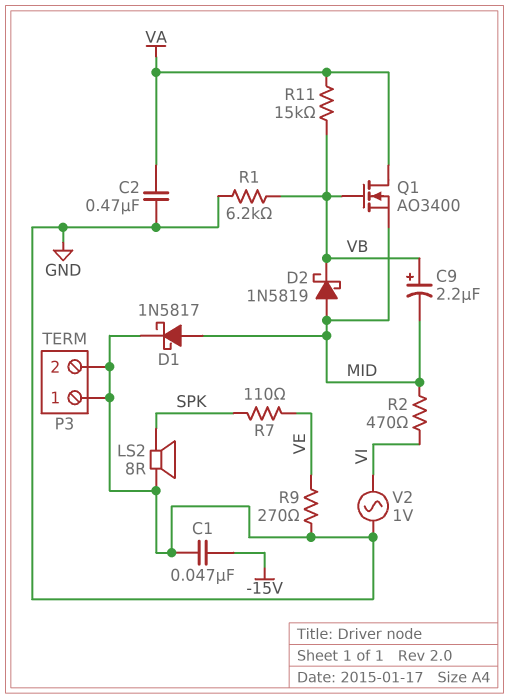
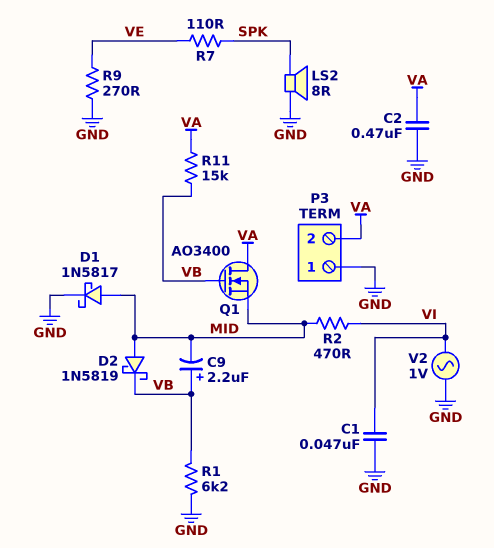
C1: 47nF (-15V, GND) -> 47nF (GND, VI)
P3 pin 2: GND -> VA

